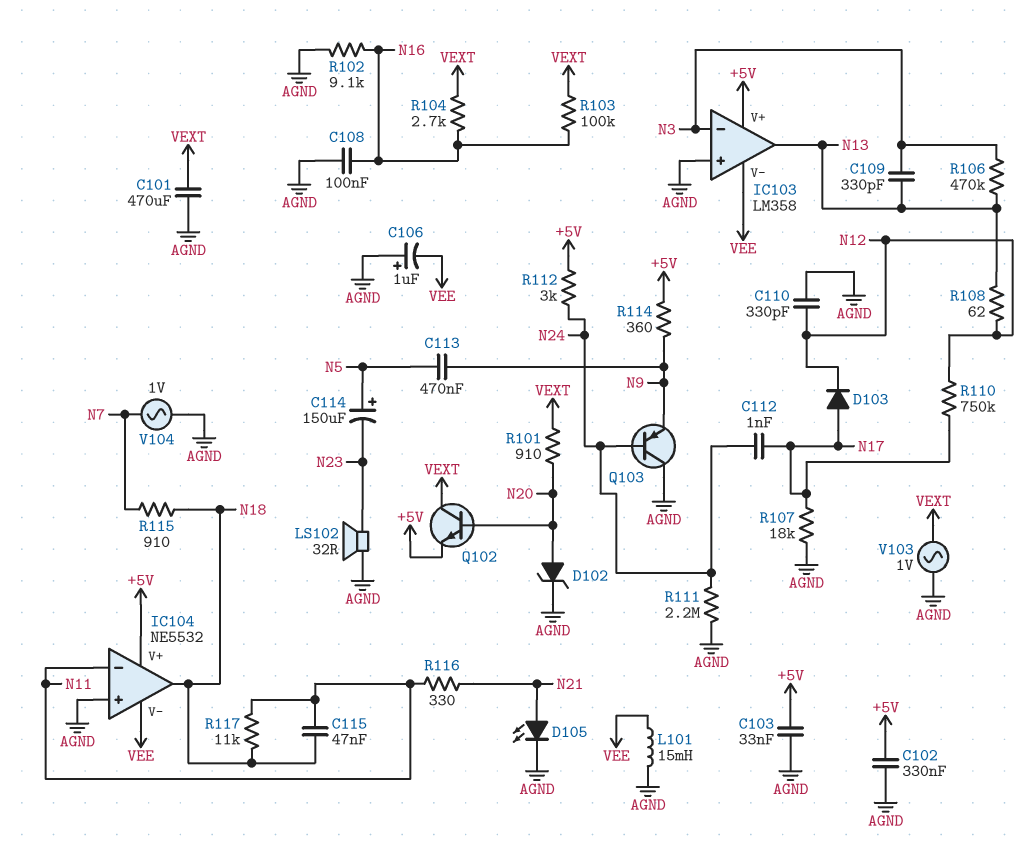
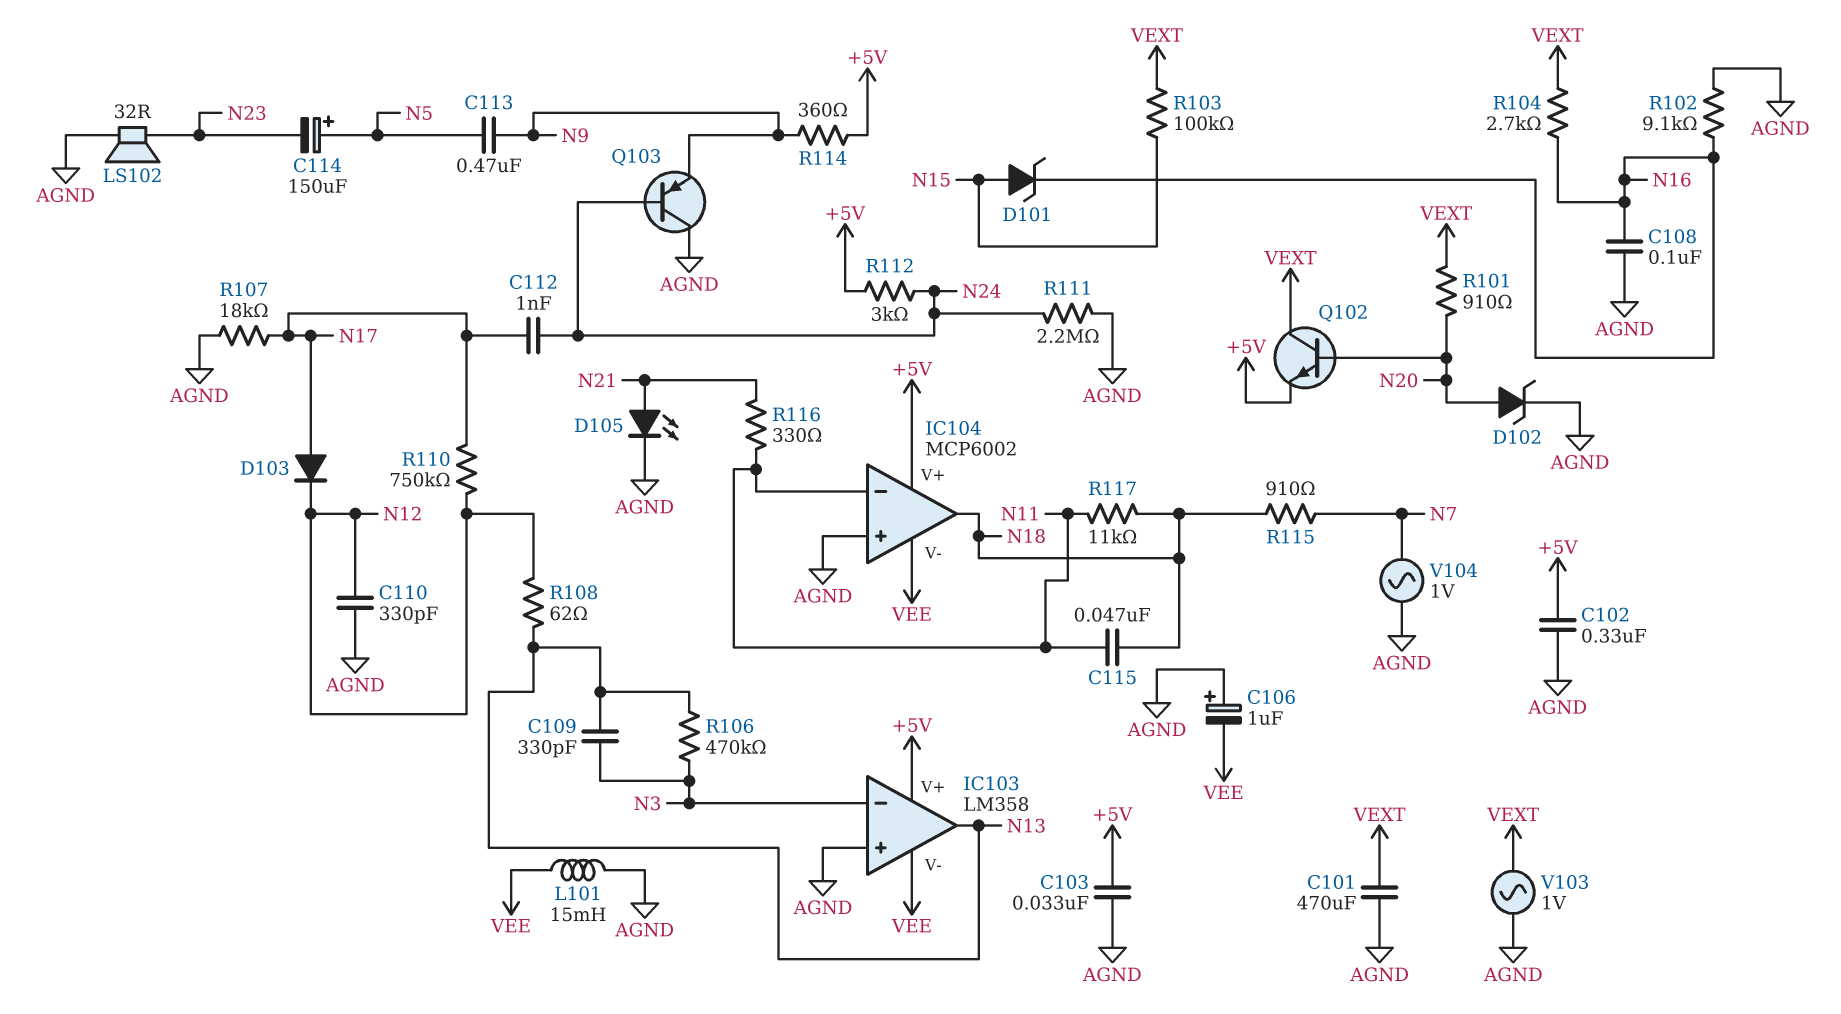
D101: none -> zener (A N15, K N16)
IC104: NE5532 -> MCP6002
R103: 100k (N16, VEXT) -> 100k (N15, VEXT)

